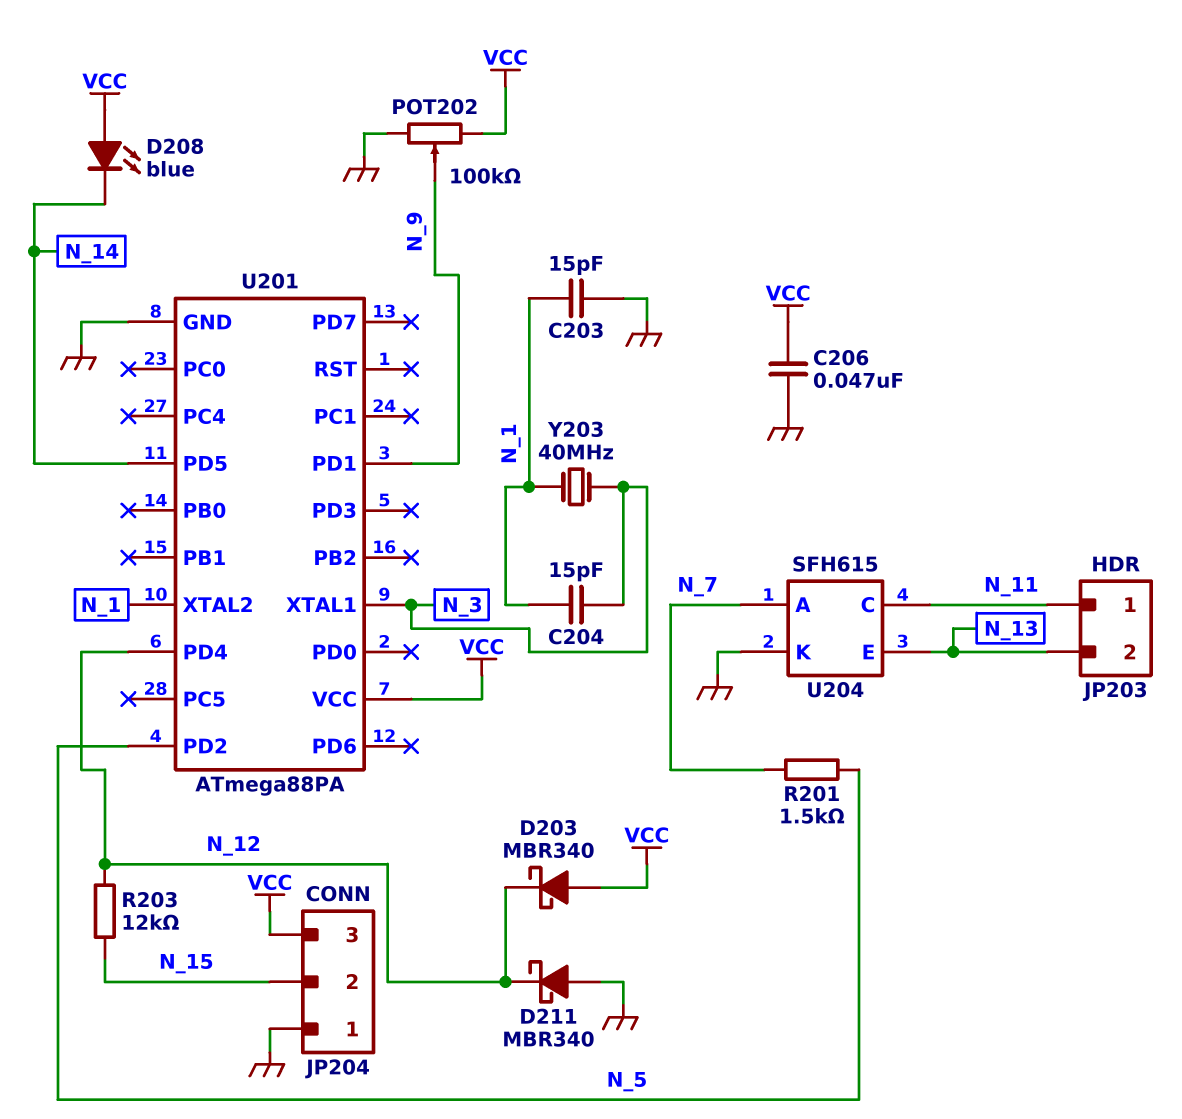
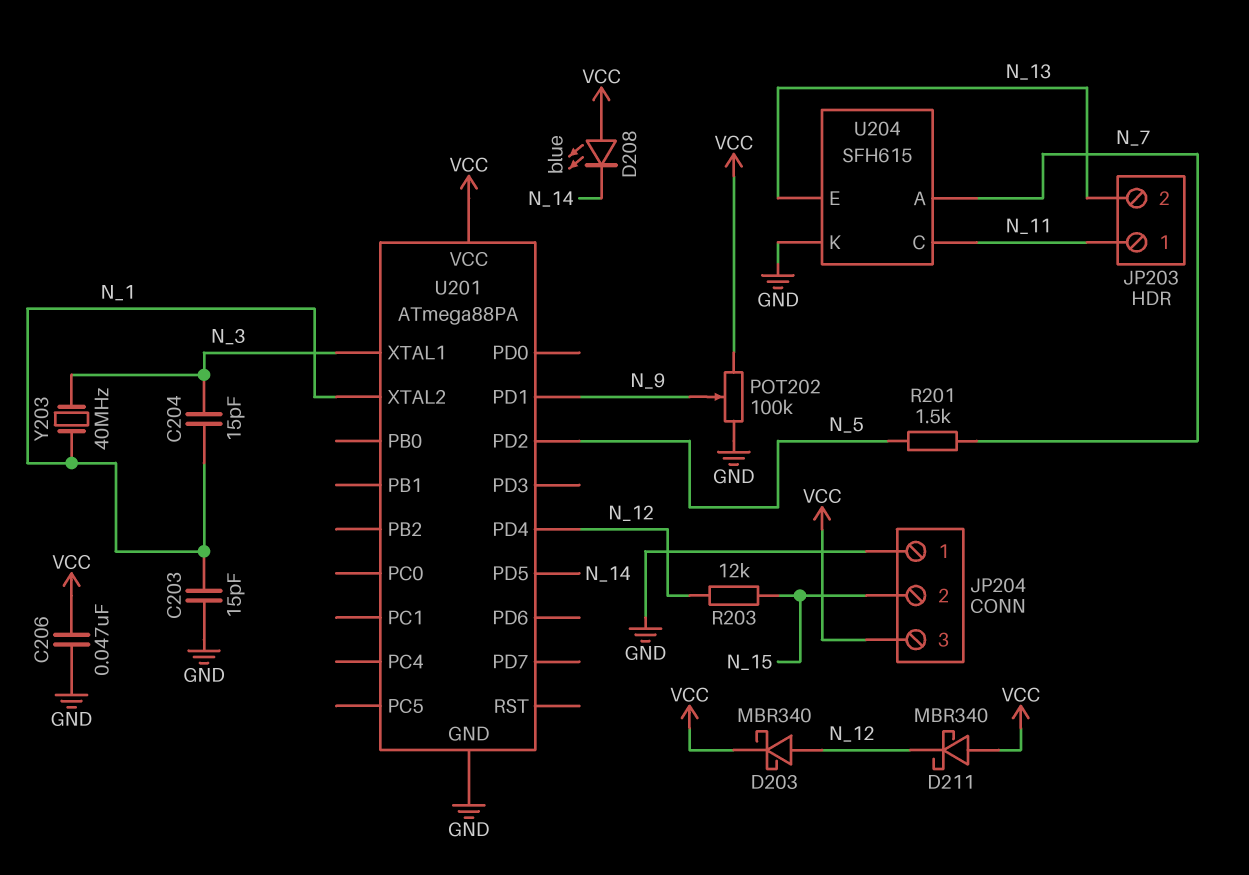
D203: schottky MBR340 (A VCC, K N_12) -> schottky MBR340 (A N_12, K VCC)
D211: schottky MBR340 (A GND, K N_12) -> schottky MBR340 (A VCC, K N_12)

